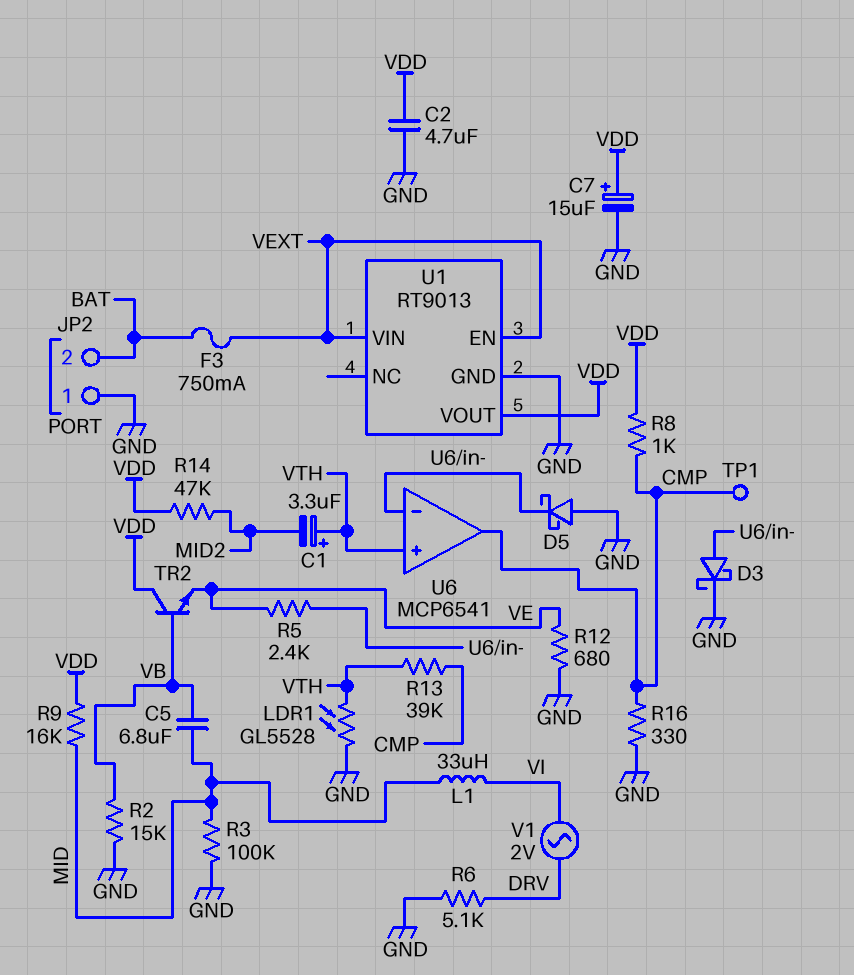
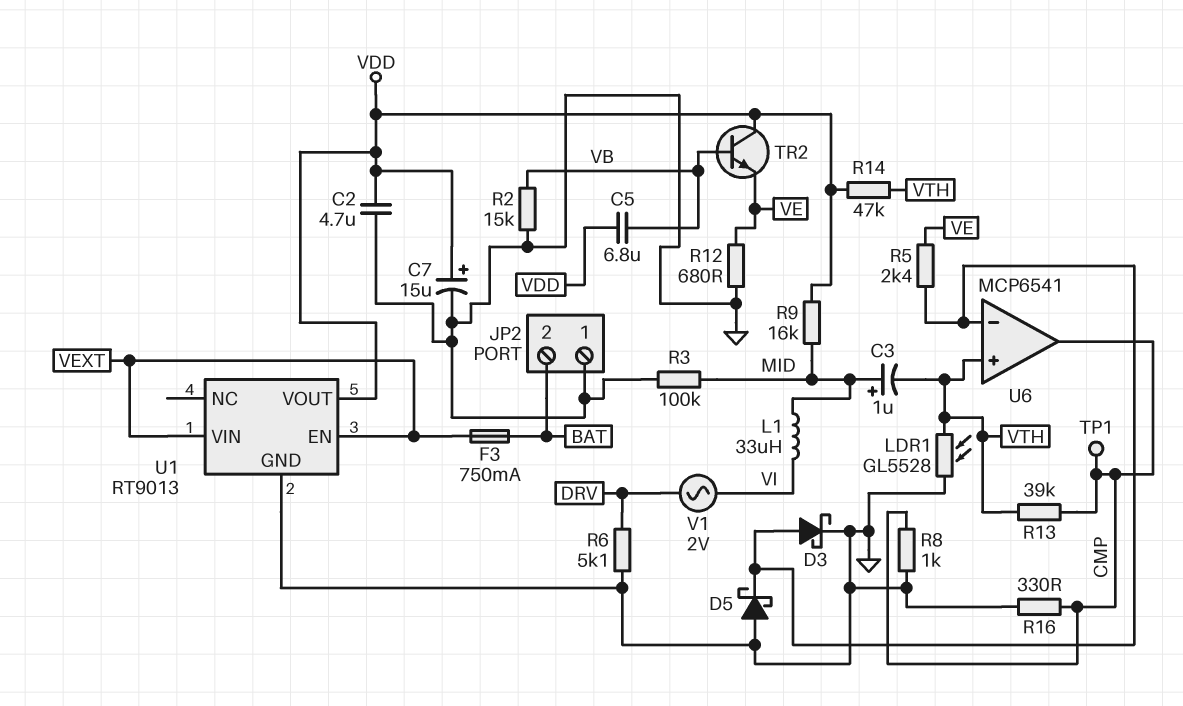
C1: 3.3uF (plus VTH, minus MID2) -> none
C3: none -> 1uF (plus MID, minus VTH)
C5: 6.8uF (MID, VB) -> 6.8uF (VB, VDD)
R8: 1k (CMP, VDD) -> 1k (CMP, GND)
R14: 47k (MID2, VDD) -> 47k (VDD, VTH)

